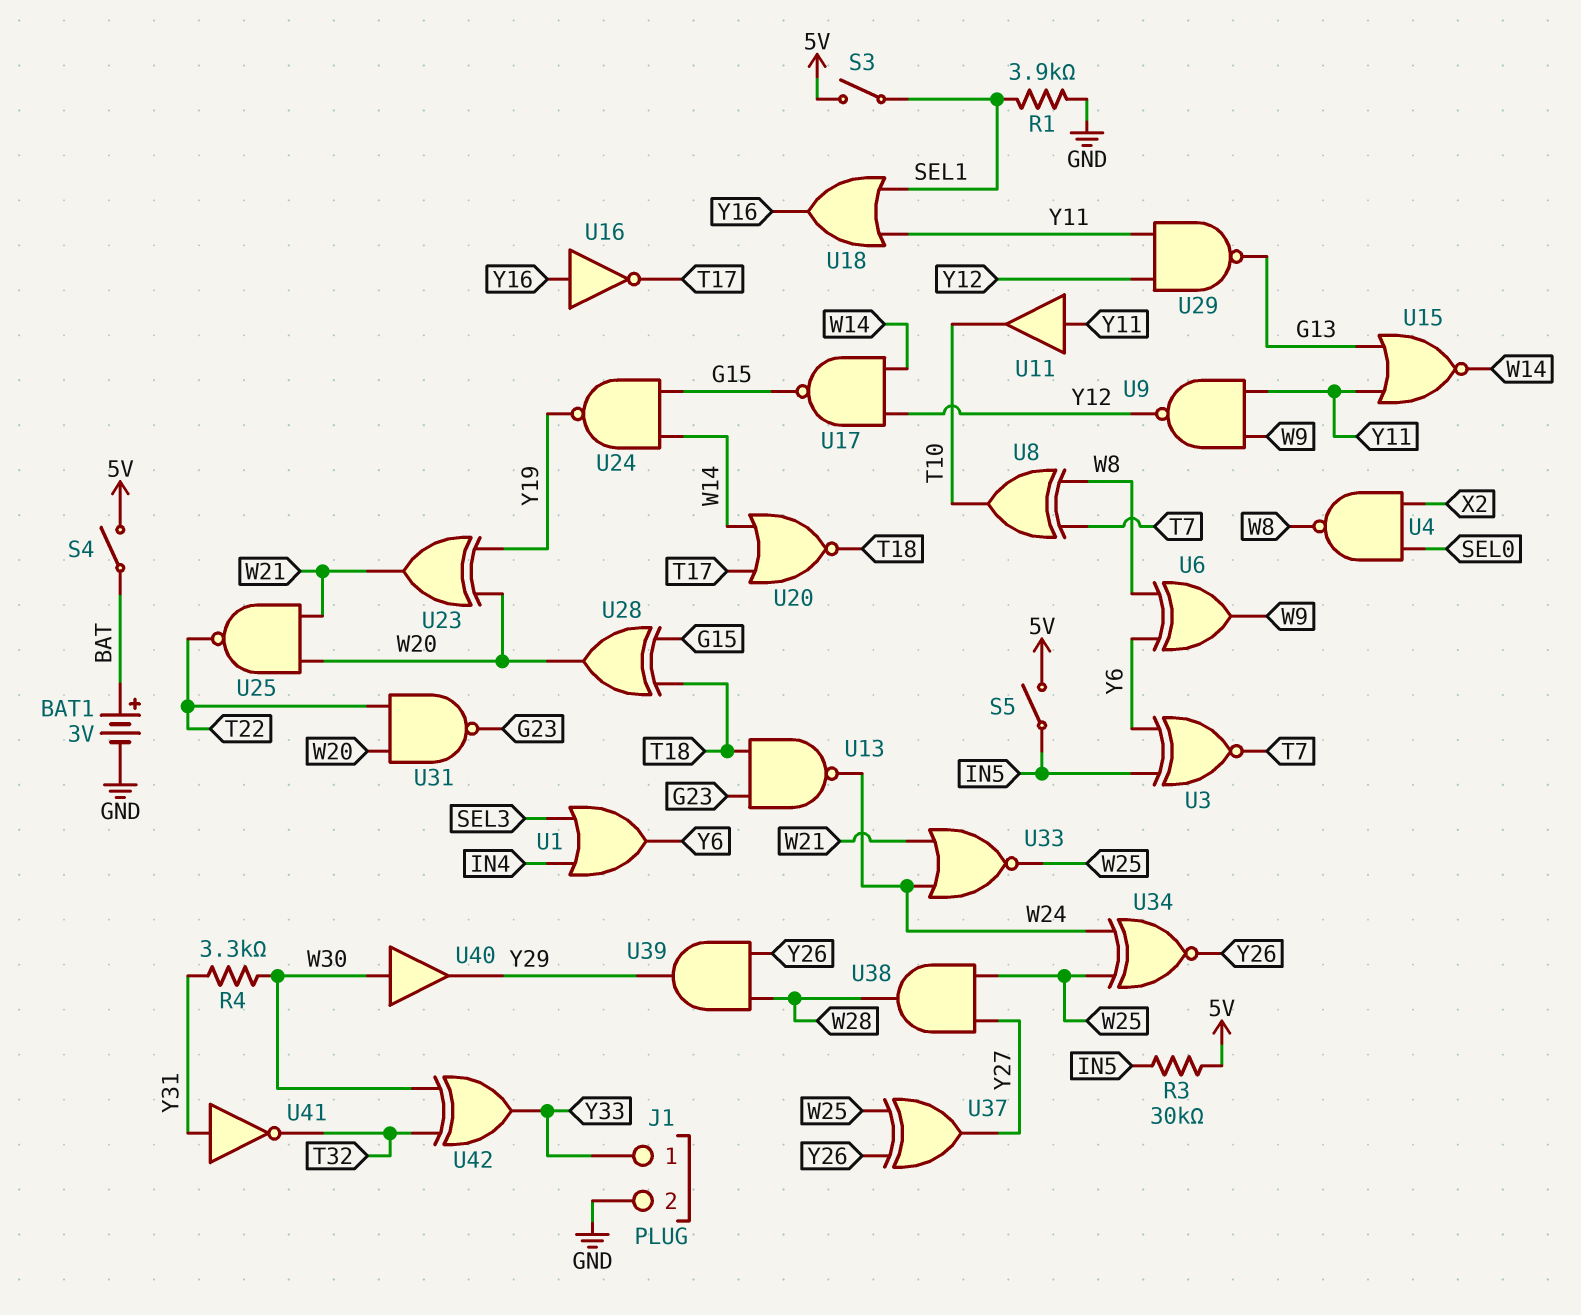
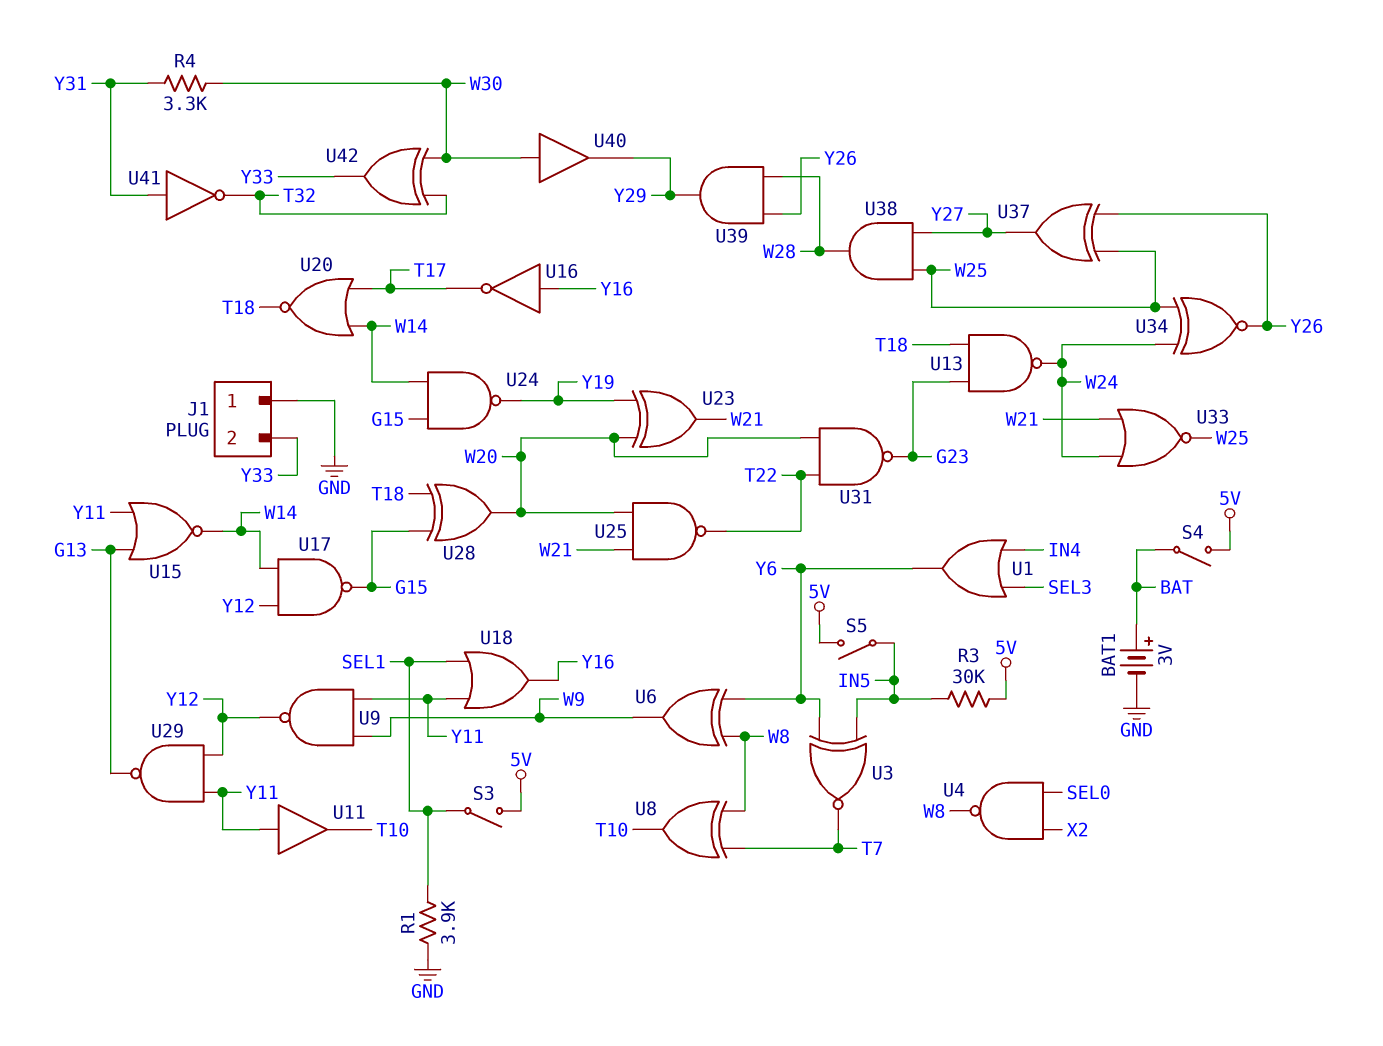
J1 pin 1: Y33 -> GND
J1 pin 2: GND -> Y33

